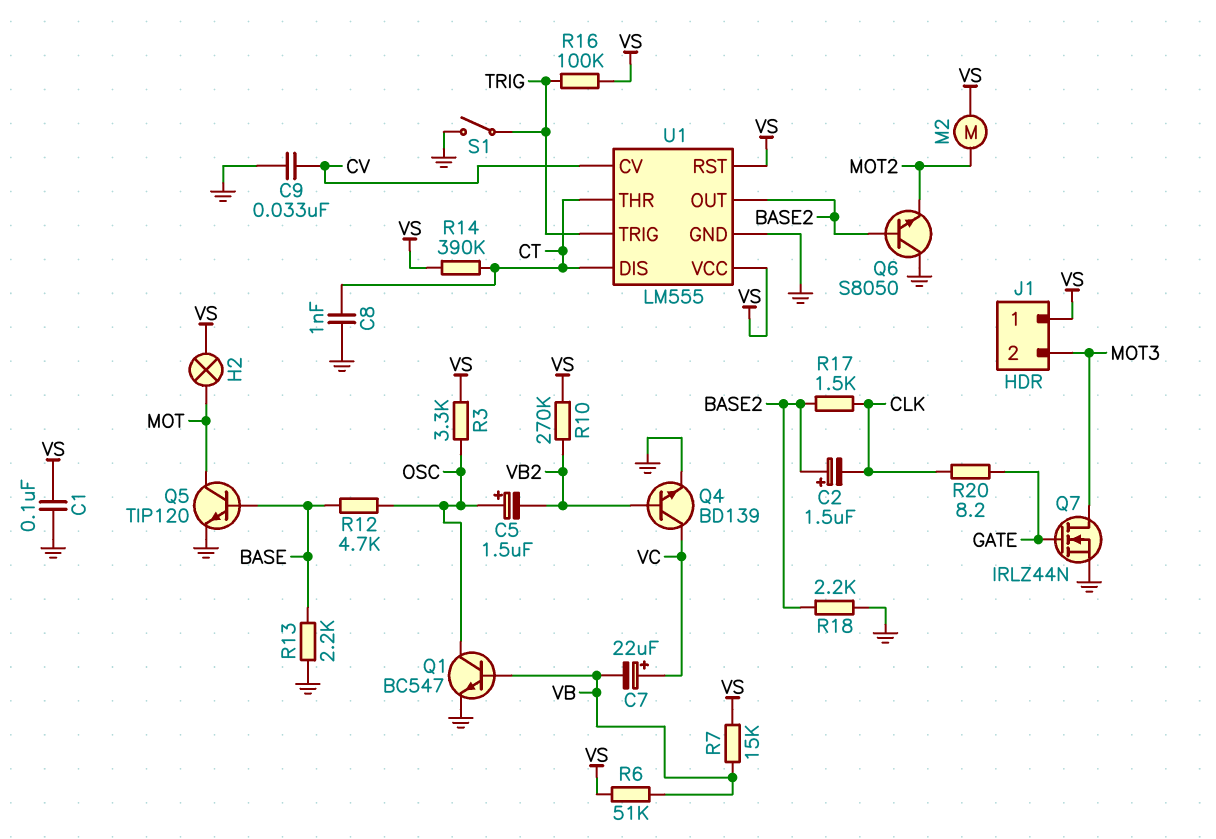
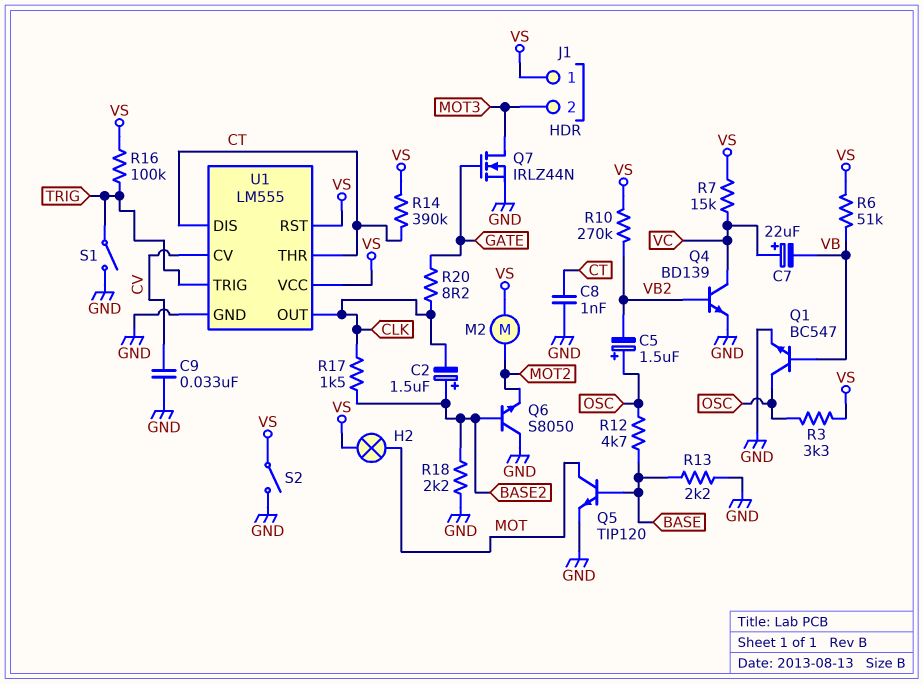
C1: 100nF (GND, VS) -> none
R7: 15k (VB, VS) -> 15k (VC, VS)
S2: none -> switch (GND, VS)
U1 pin OUT: BASE2 -> CLK

